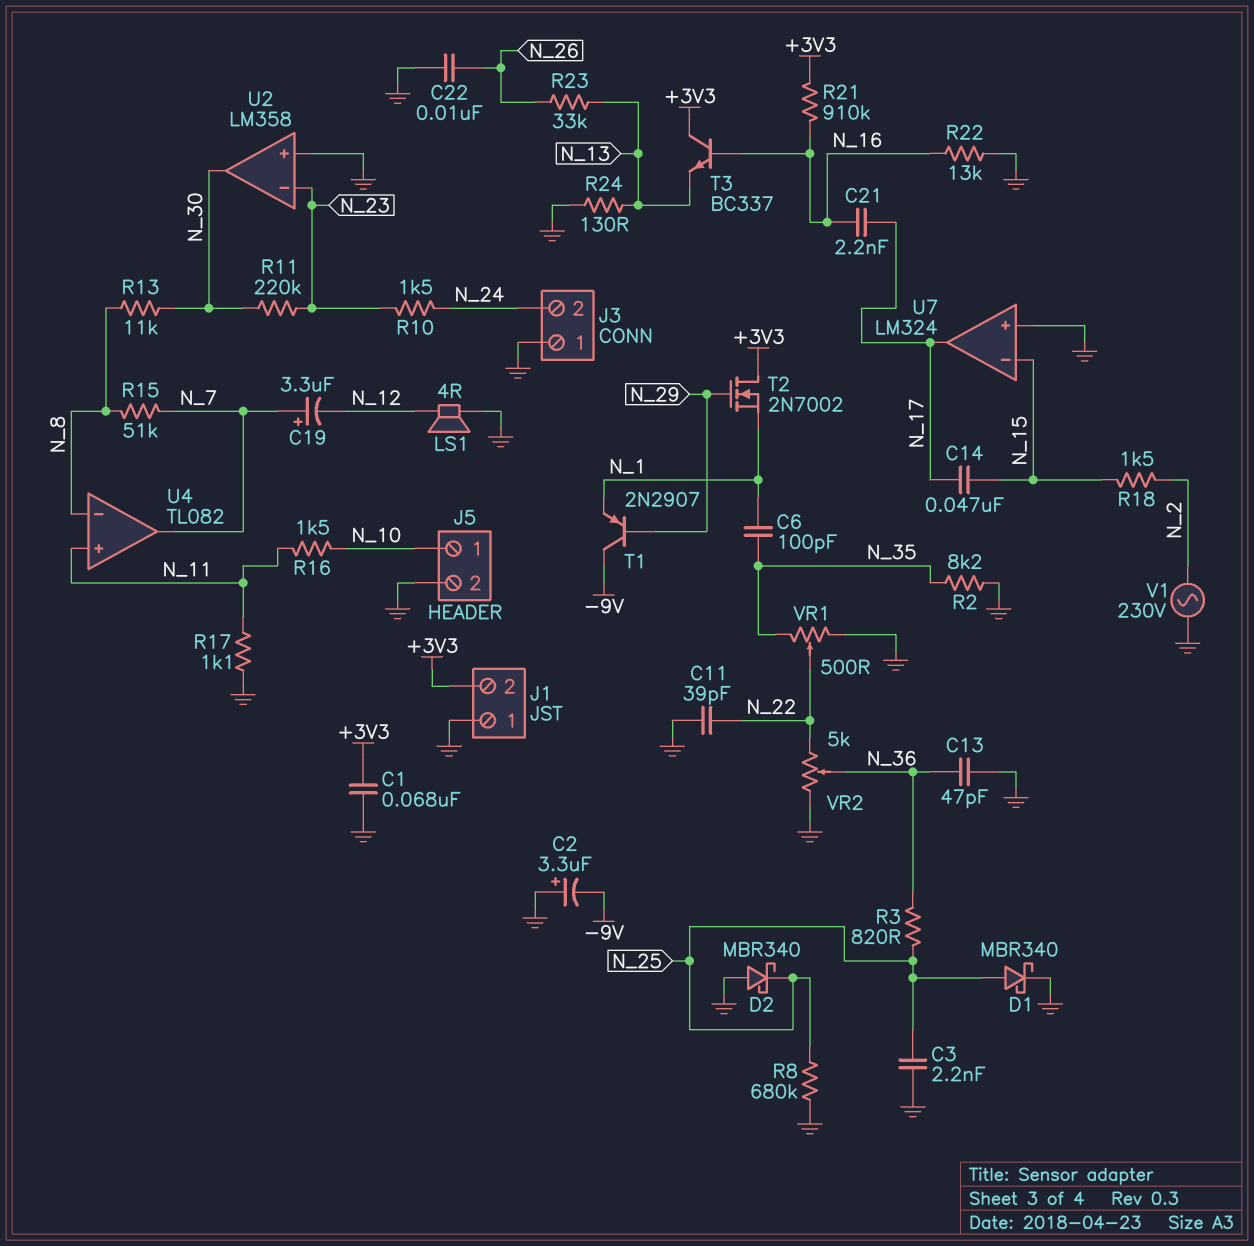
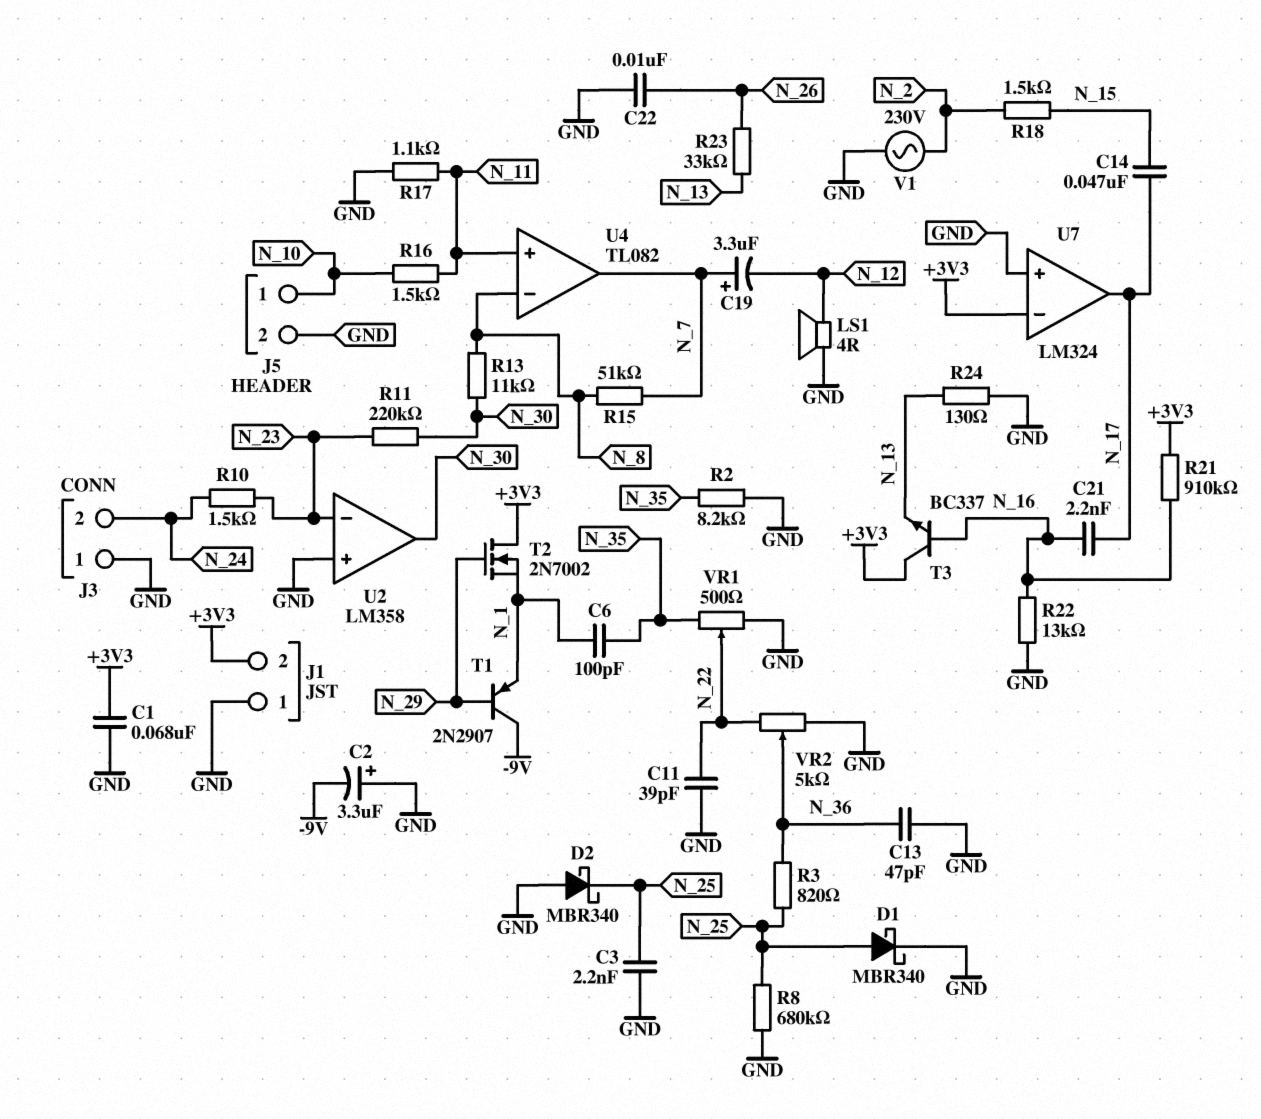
U7 pin in-: N_15 -> +3V3

